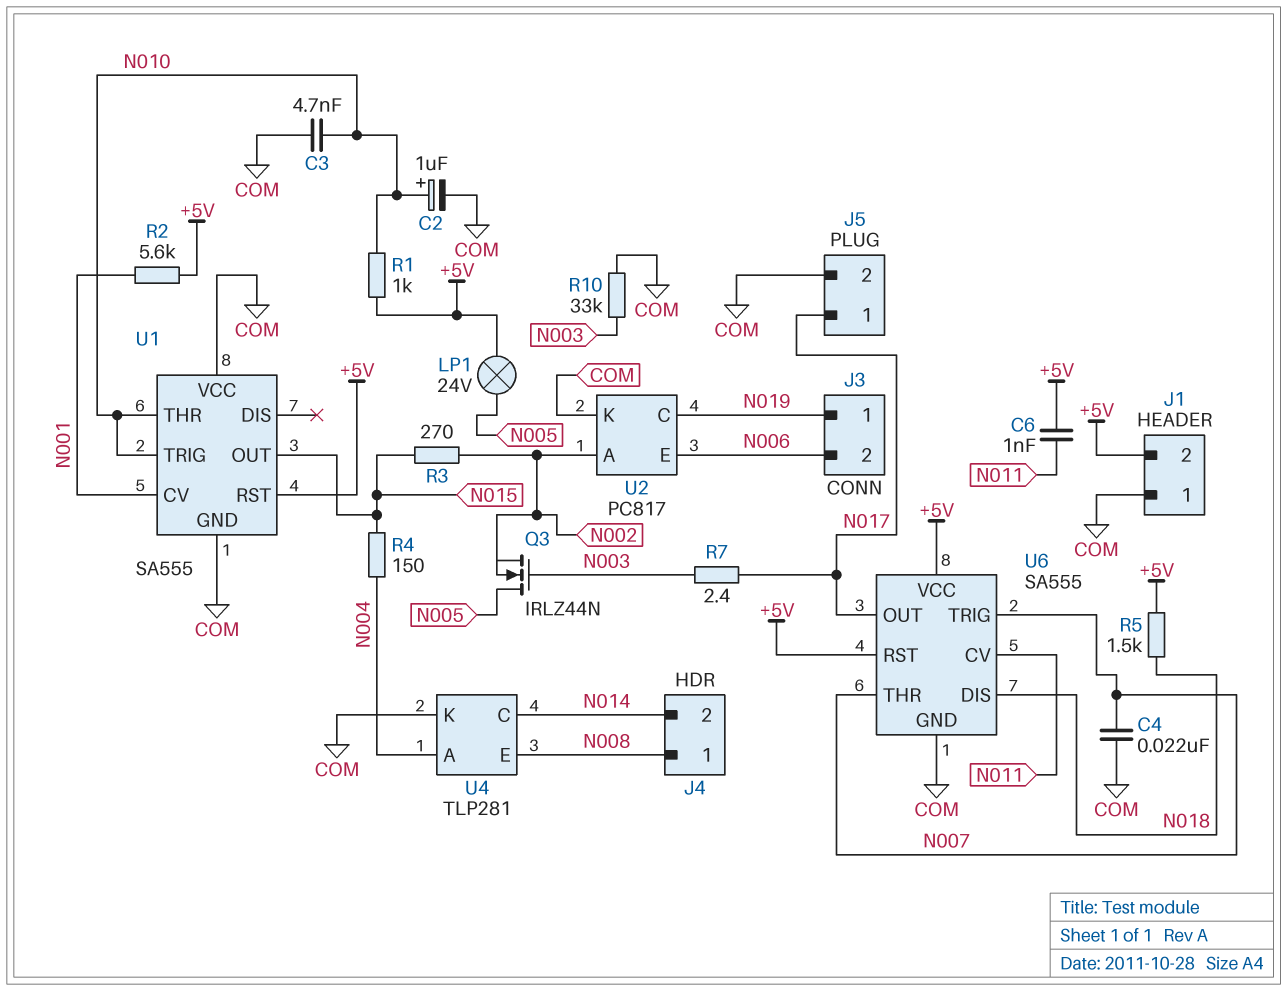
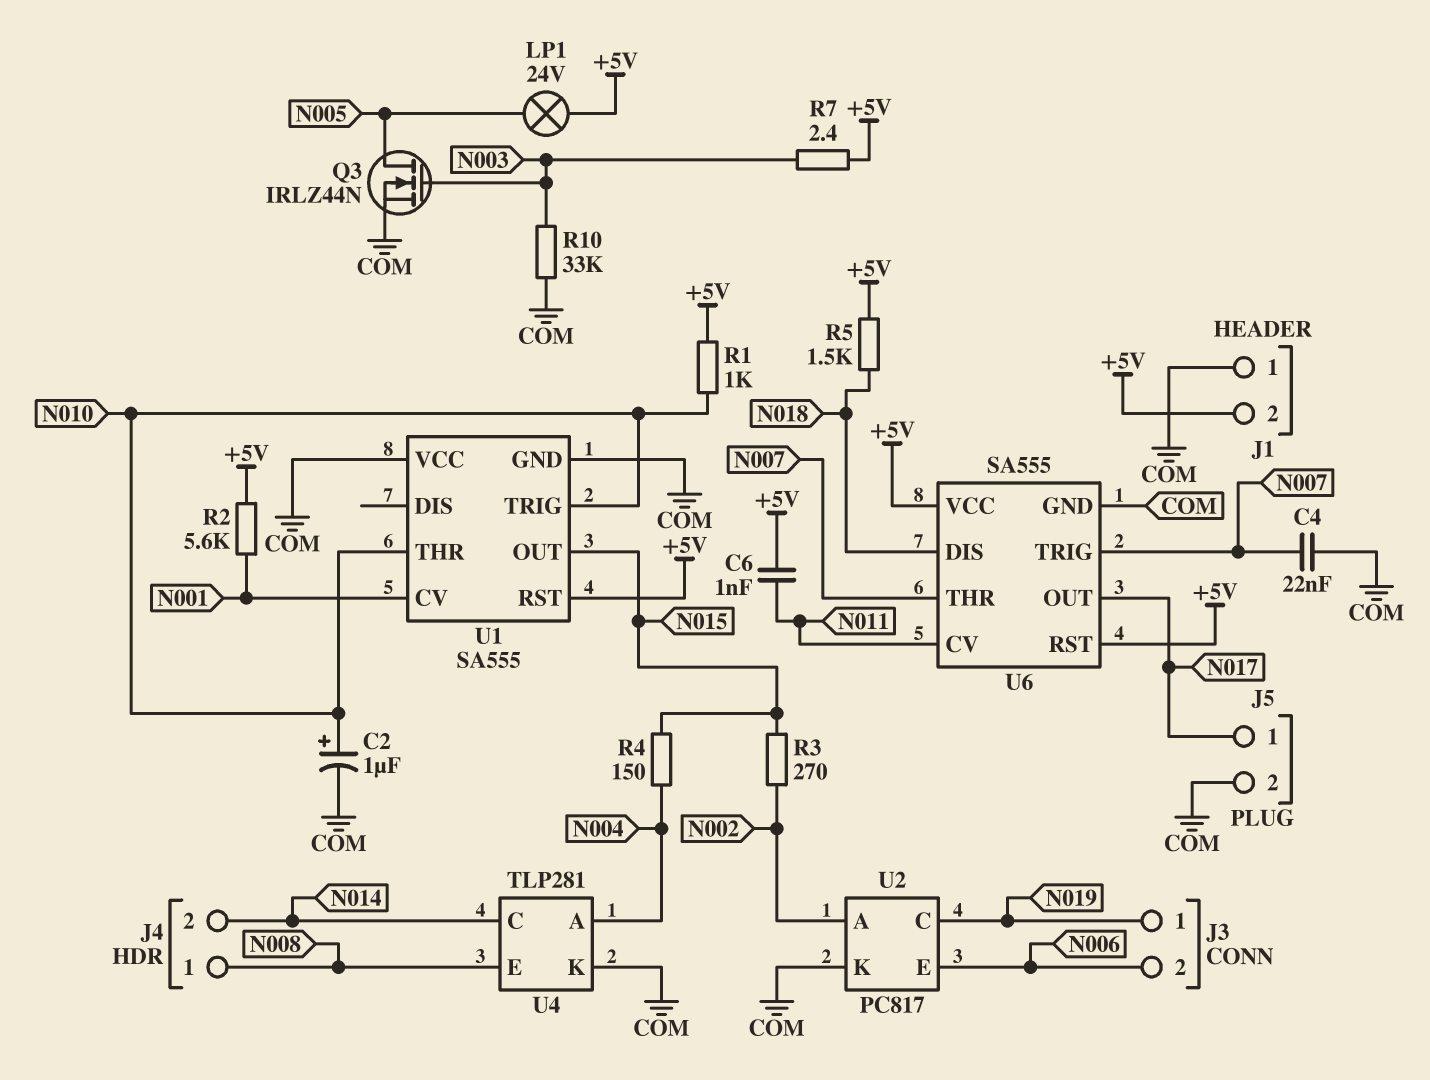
C3: 4.7nF (COM, N010) -> none
Q3: NMOS IRLZ44N (G N003, D N005, S N002) -> NMOS IRLZ44N (G N003, D N005, S COM)
R7: 2.4 (N003, N017) -> 2.4 (+5V, N003)

